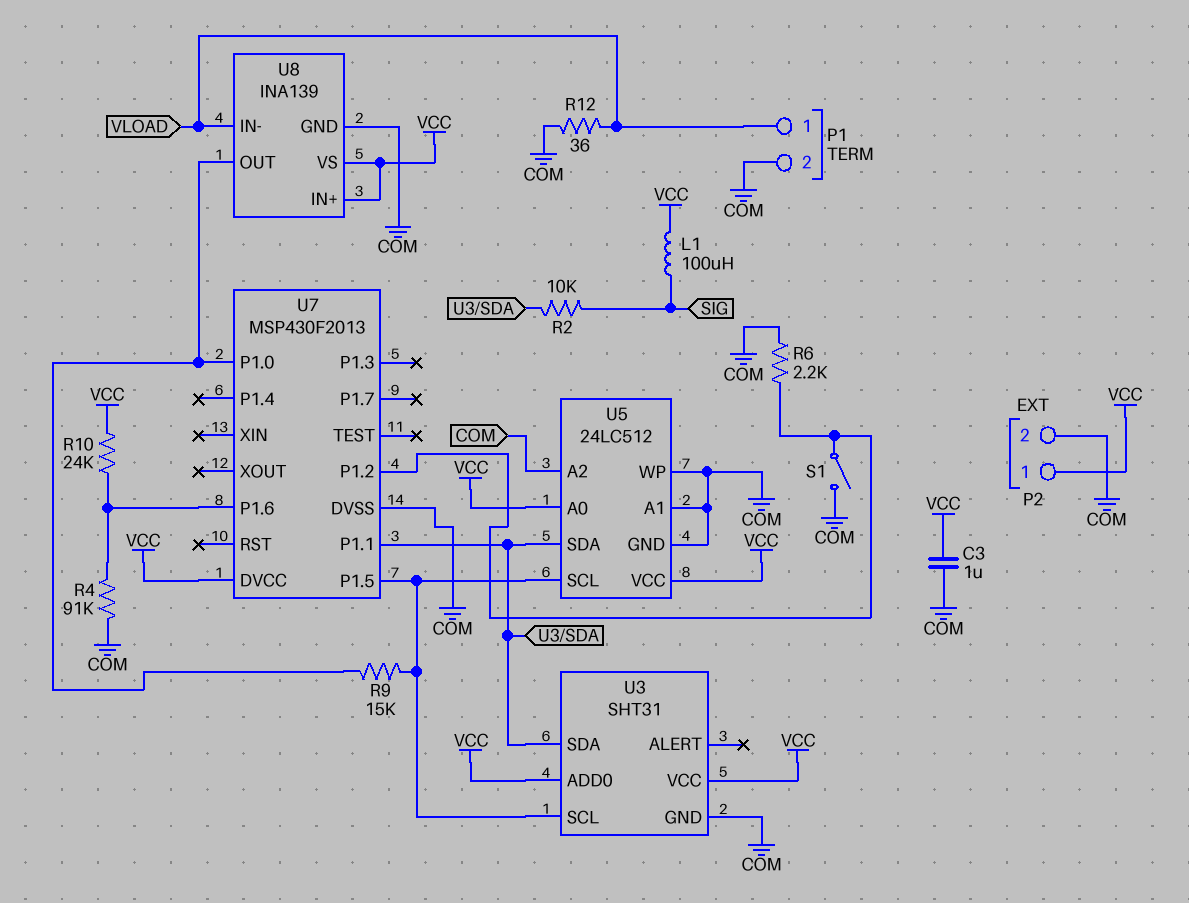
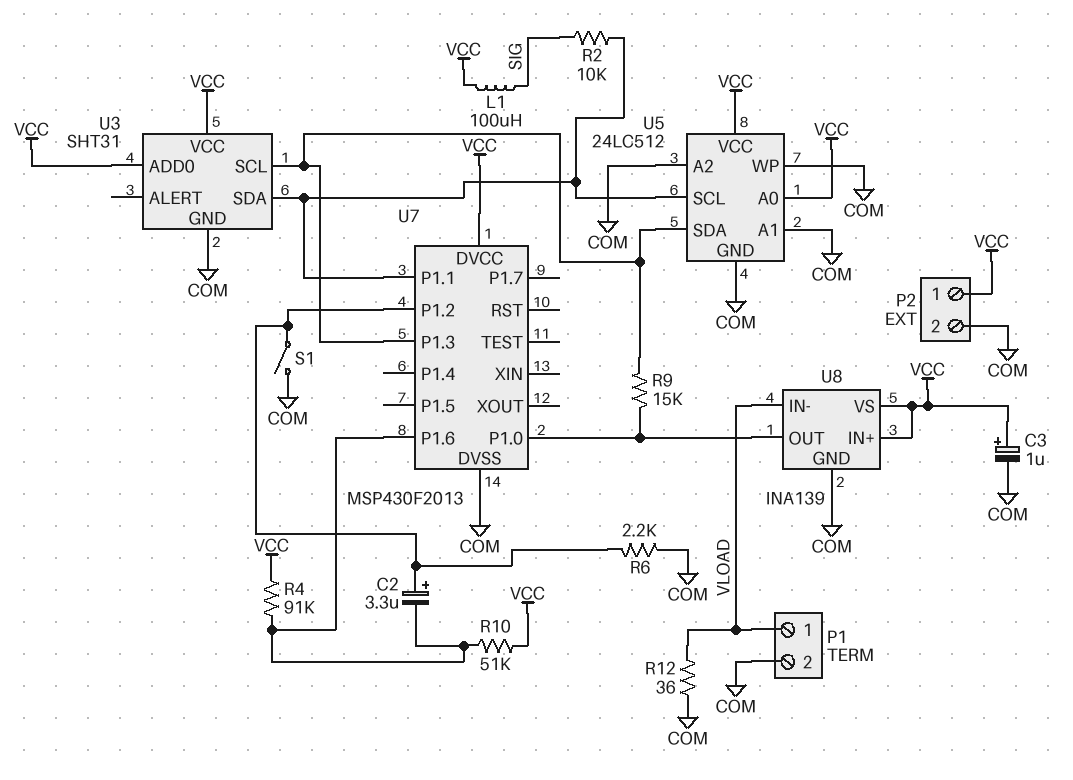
C2: none -> 3.3uF (plus U7/P1.2, minus U7/P1.6)
C3: 1uF (COM, VCC) -> 1uF (plus VCC, minus COM)
R4: 91k (COM, U7/P1.6) -> 91k (U7/P1.6, VCC)
R10: 24k (U7/P1.6, VCC) -> 51k (U7/P1.6, VCC)
U5 pin SCL: U3/SCL -> U3/SDA
U5 pin SDA: U3/SDA -> U3/SCL
U7 pin P1.3: none -> U3/SCL
U7 pin P1.5: U3/SCL -> none

